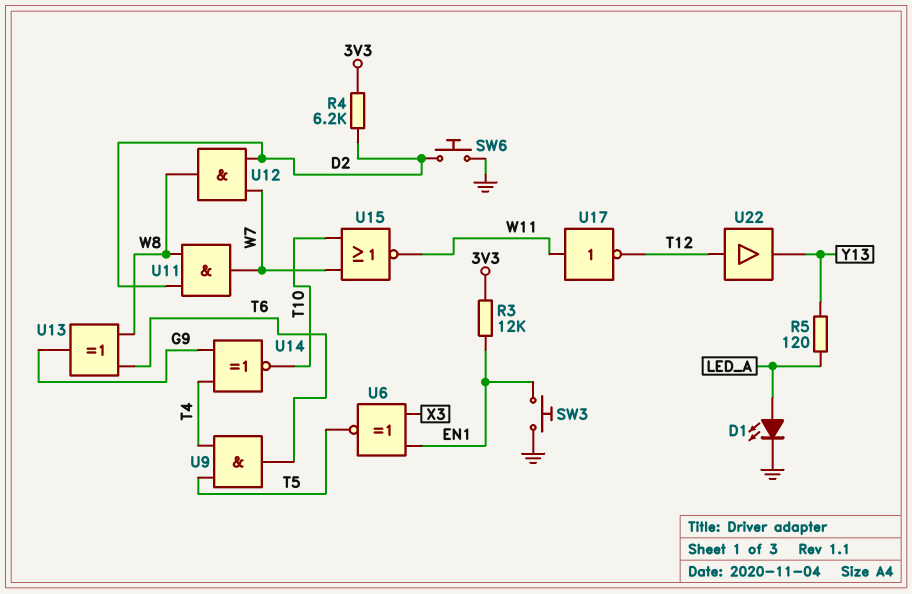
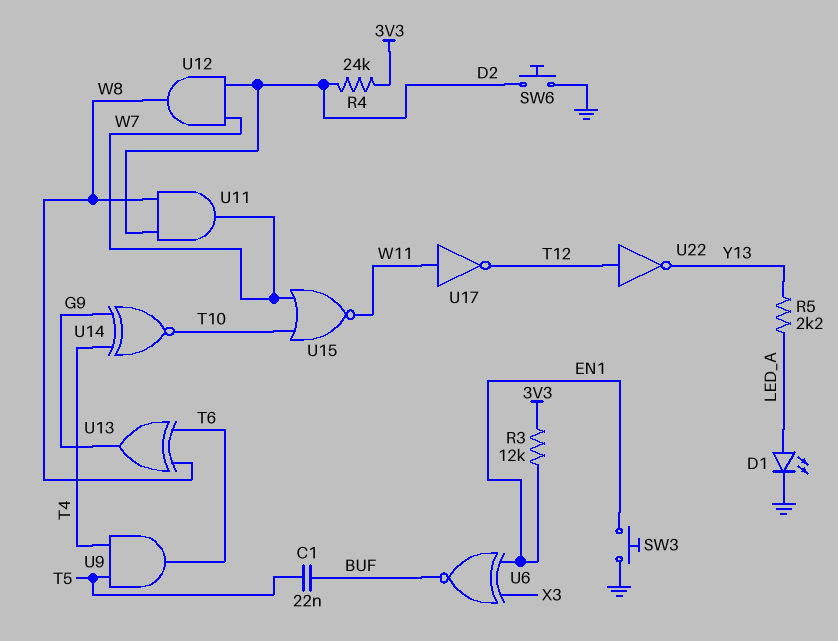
C1: none -> 22nF (BUF, T5)
R4: 6.2k (3V3, D2) -> 24k (3V3, D2)
R5: 120 (LED_A, Y13) -> 2.2k (LED_A, Y13)
U6: XNOR (in EN1, in X3, out T5) -> XNOR (in EN1, in X3, out BUF)
U22: buffer (in T12, out Y13) -> NOT (in T12, out Y13)

